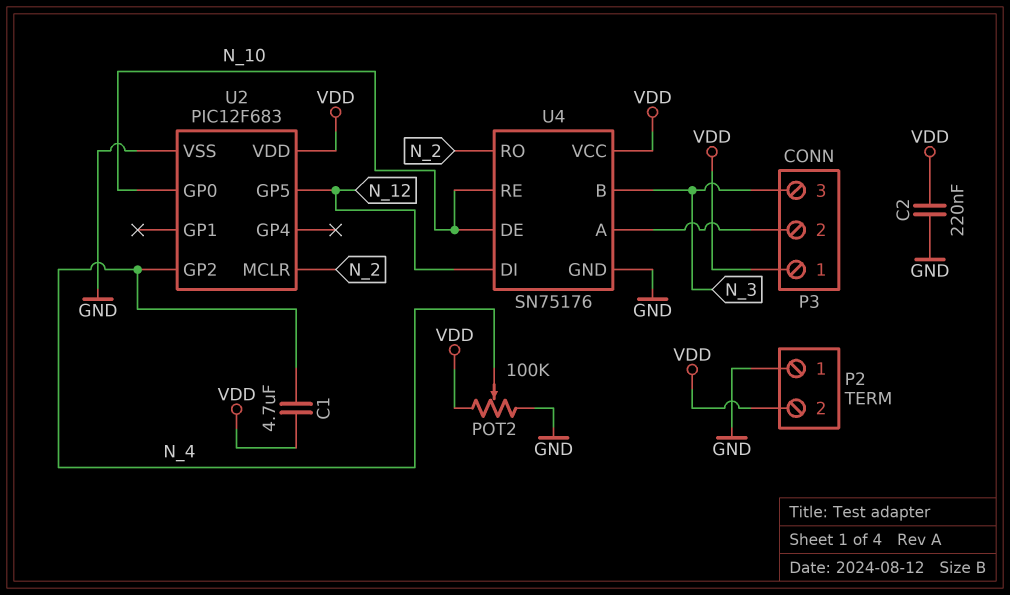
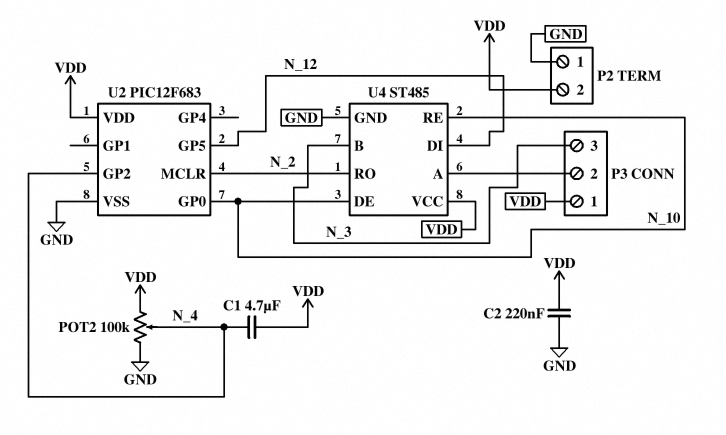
U4: SN75176 -> ST485

